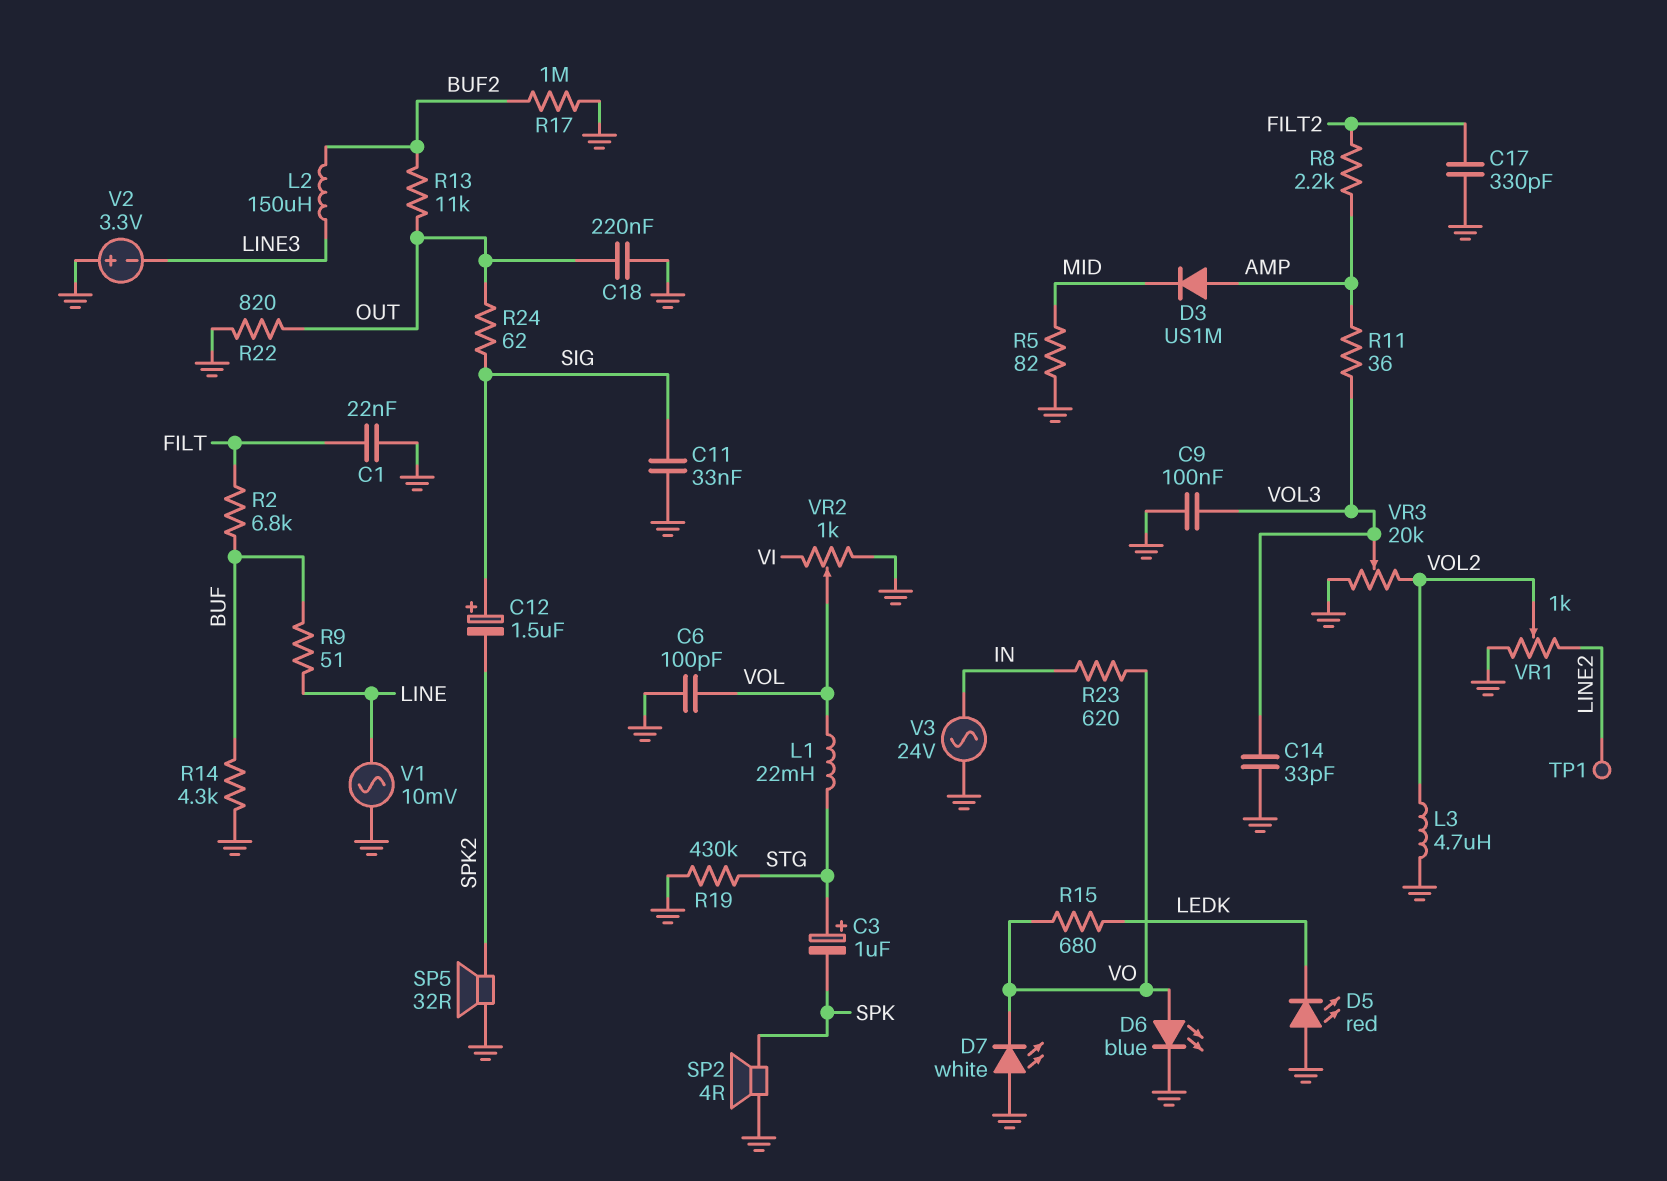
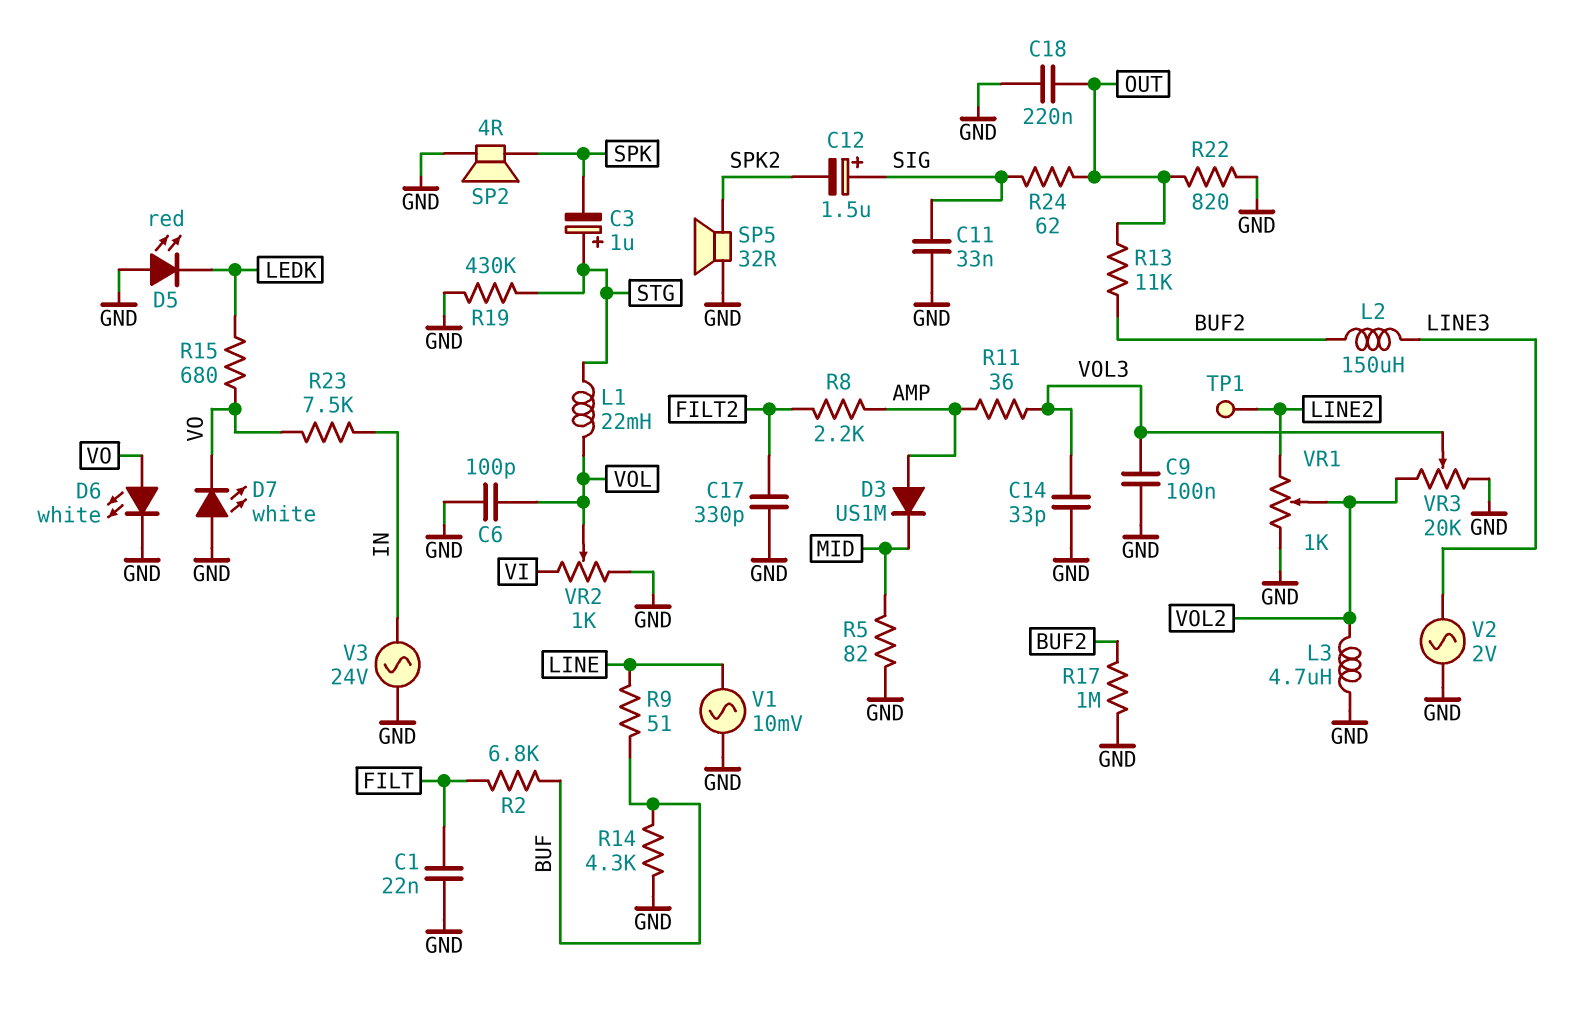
D6: LED blue (A VO, K GND) -> LED white (A VO, K GND)
R23: 620 (IN, VO) -> 7.5k (IN, VO)
V2: 3.3V (plus GND, minus LINE3) -> AC 2V (GND, LINE3)

